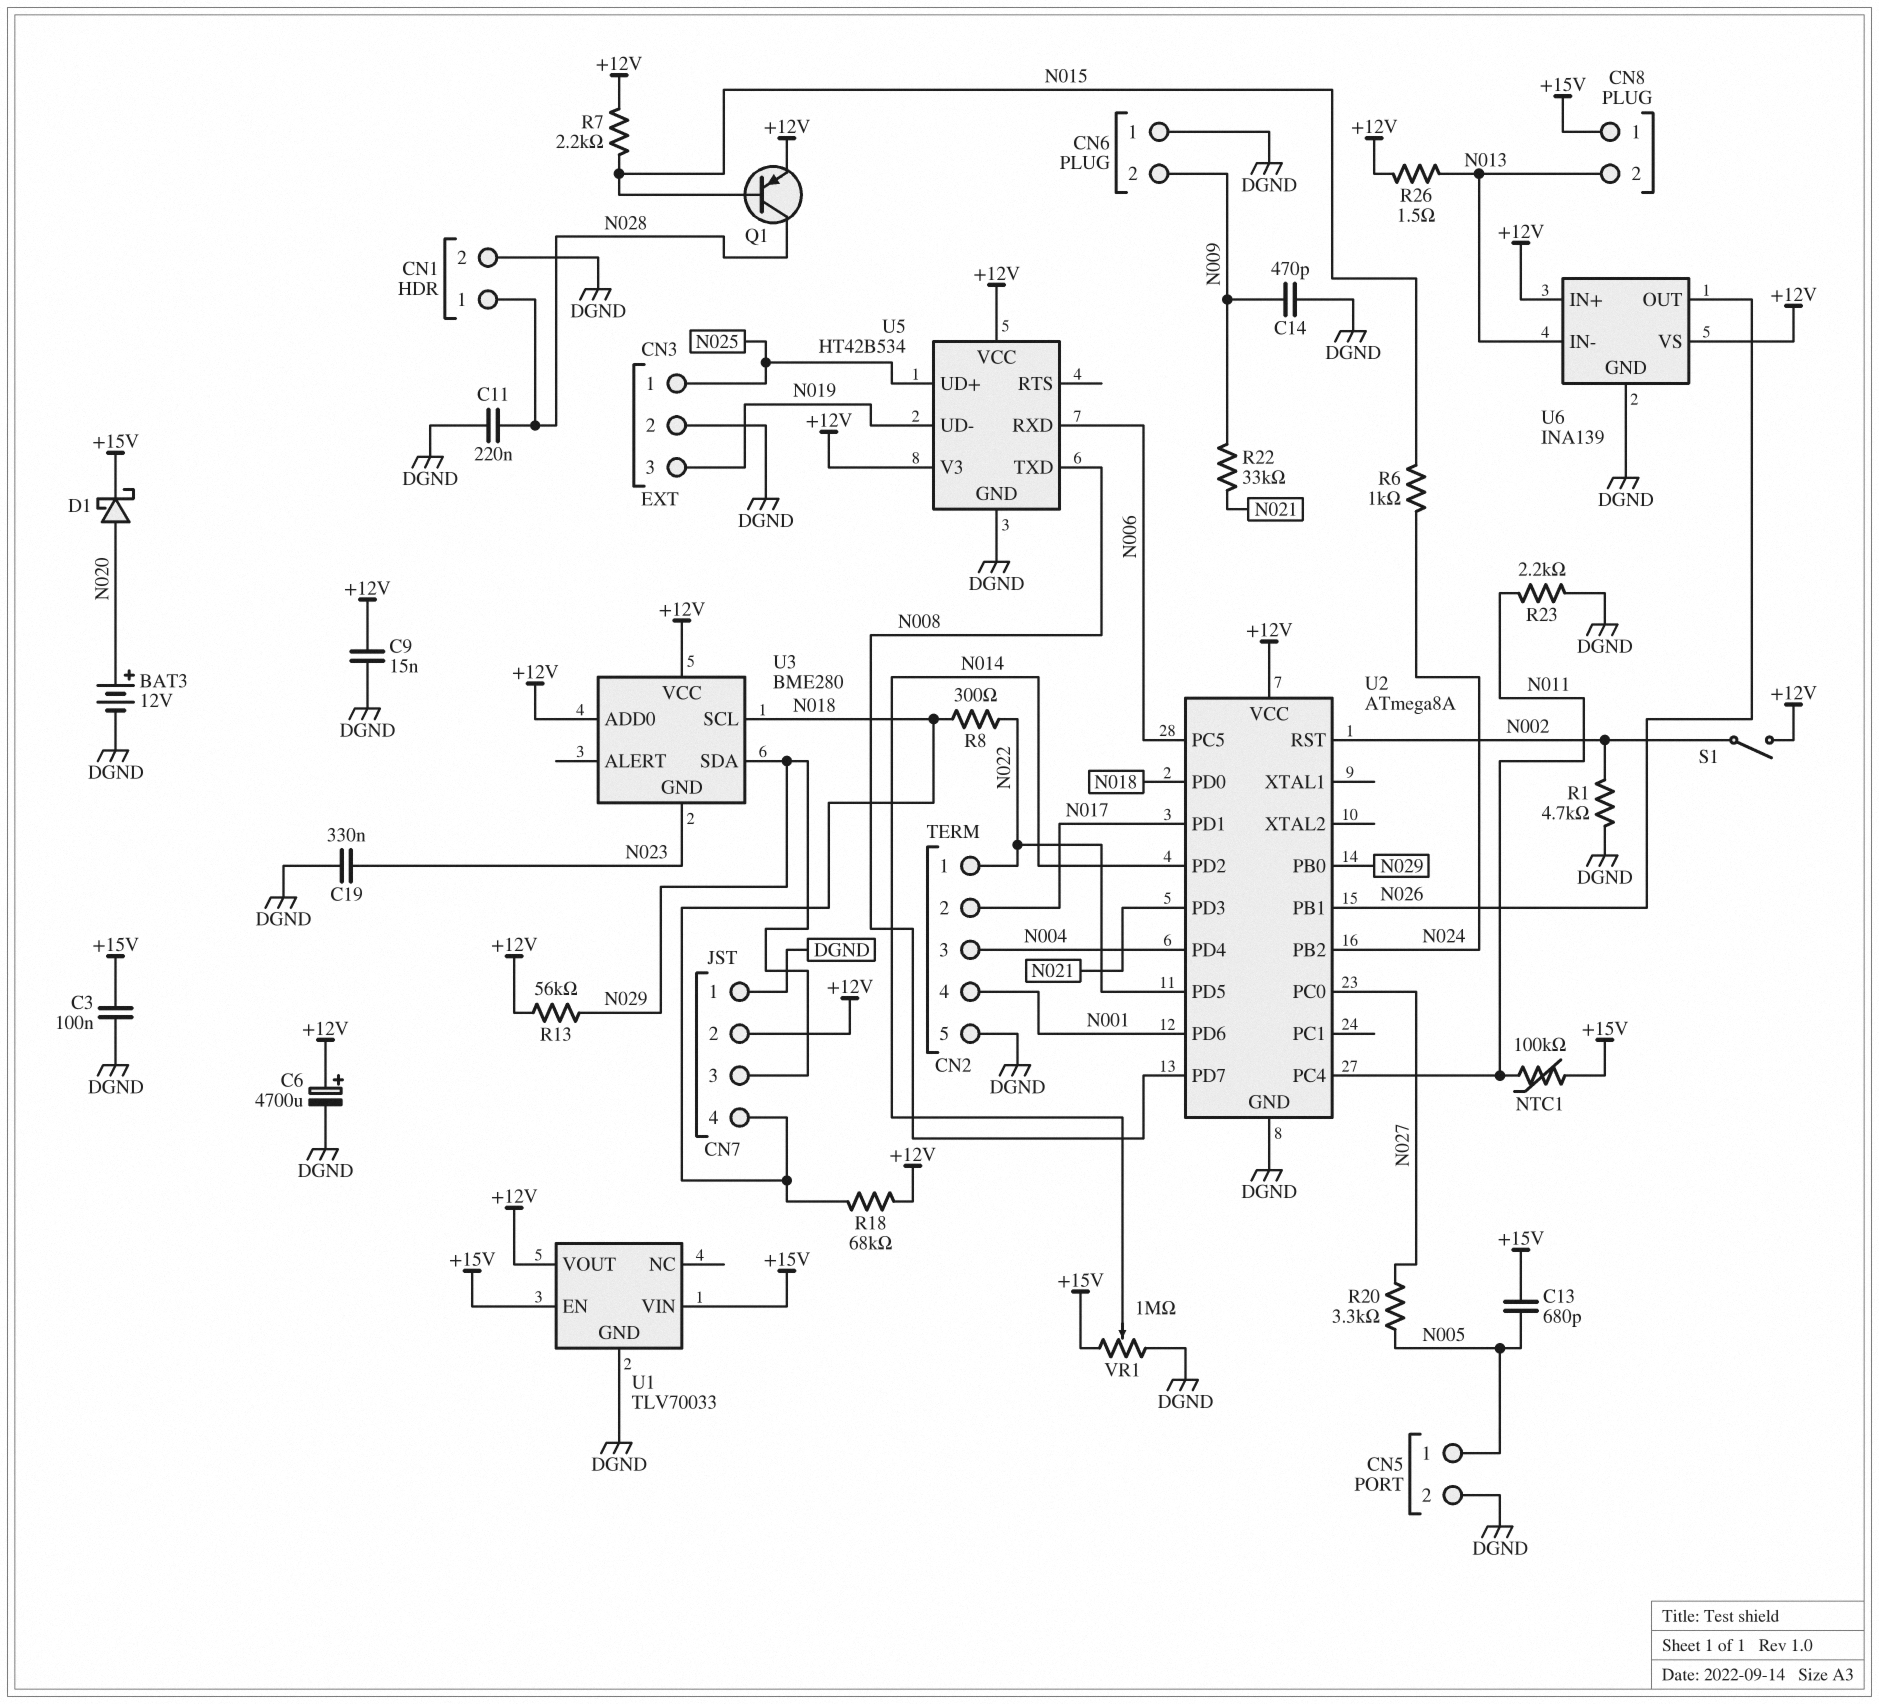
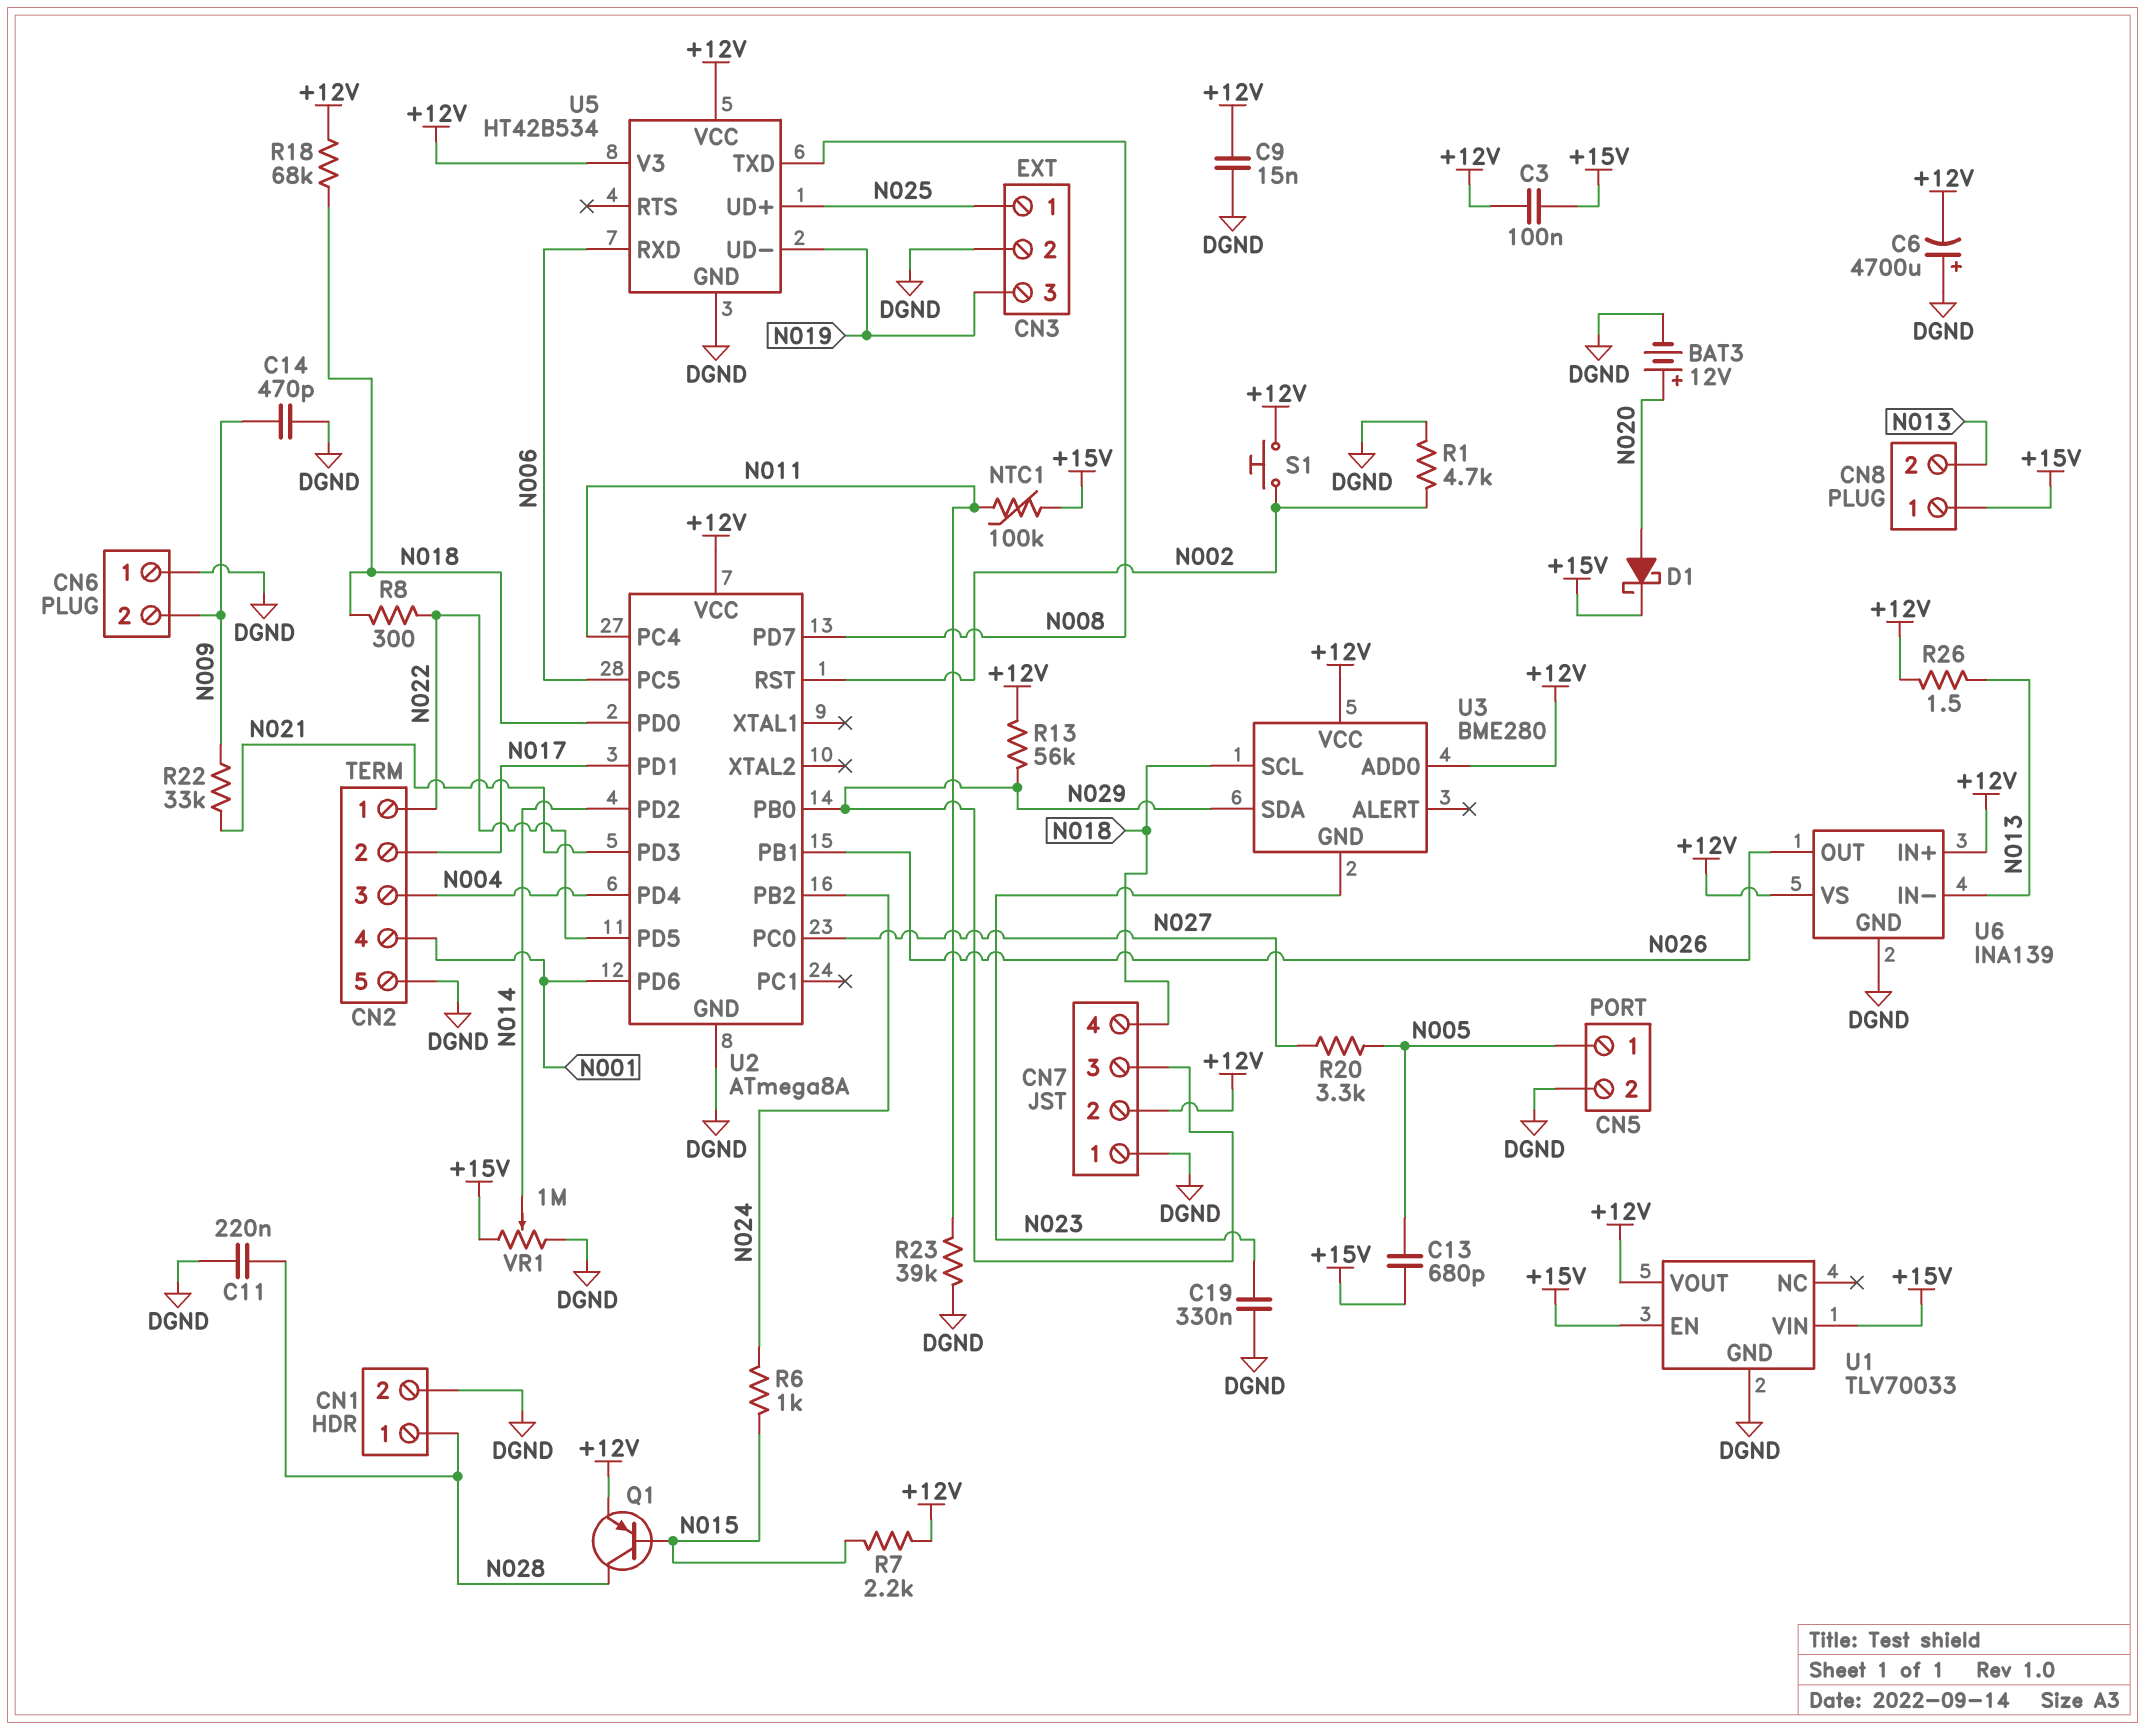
C3: 100nF (+15V, DGND) -> 100nF (+12V, +15V)
C6: 4700uF (plus +12V, minus DGND) -> 4700uF (plus DGND, minus +12V)
R23: 2.2k (DGND, N011) -> 39k (DGND, N011)
S1: switch (+12V, N002) -> button (+12V, N002)

